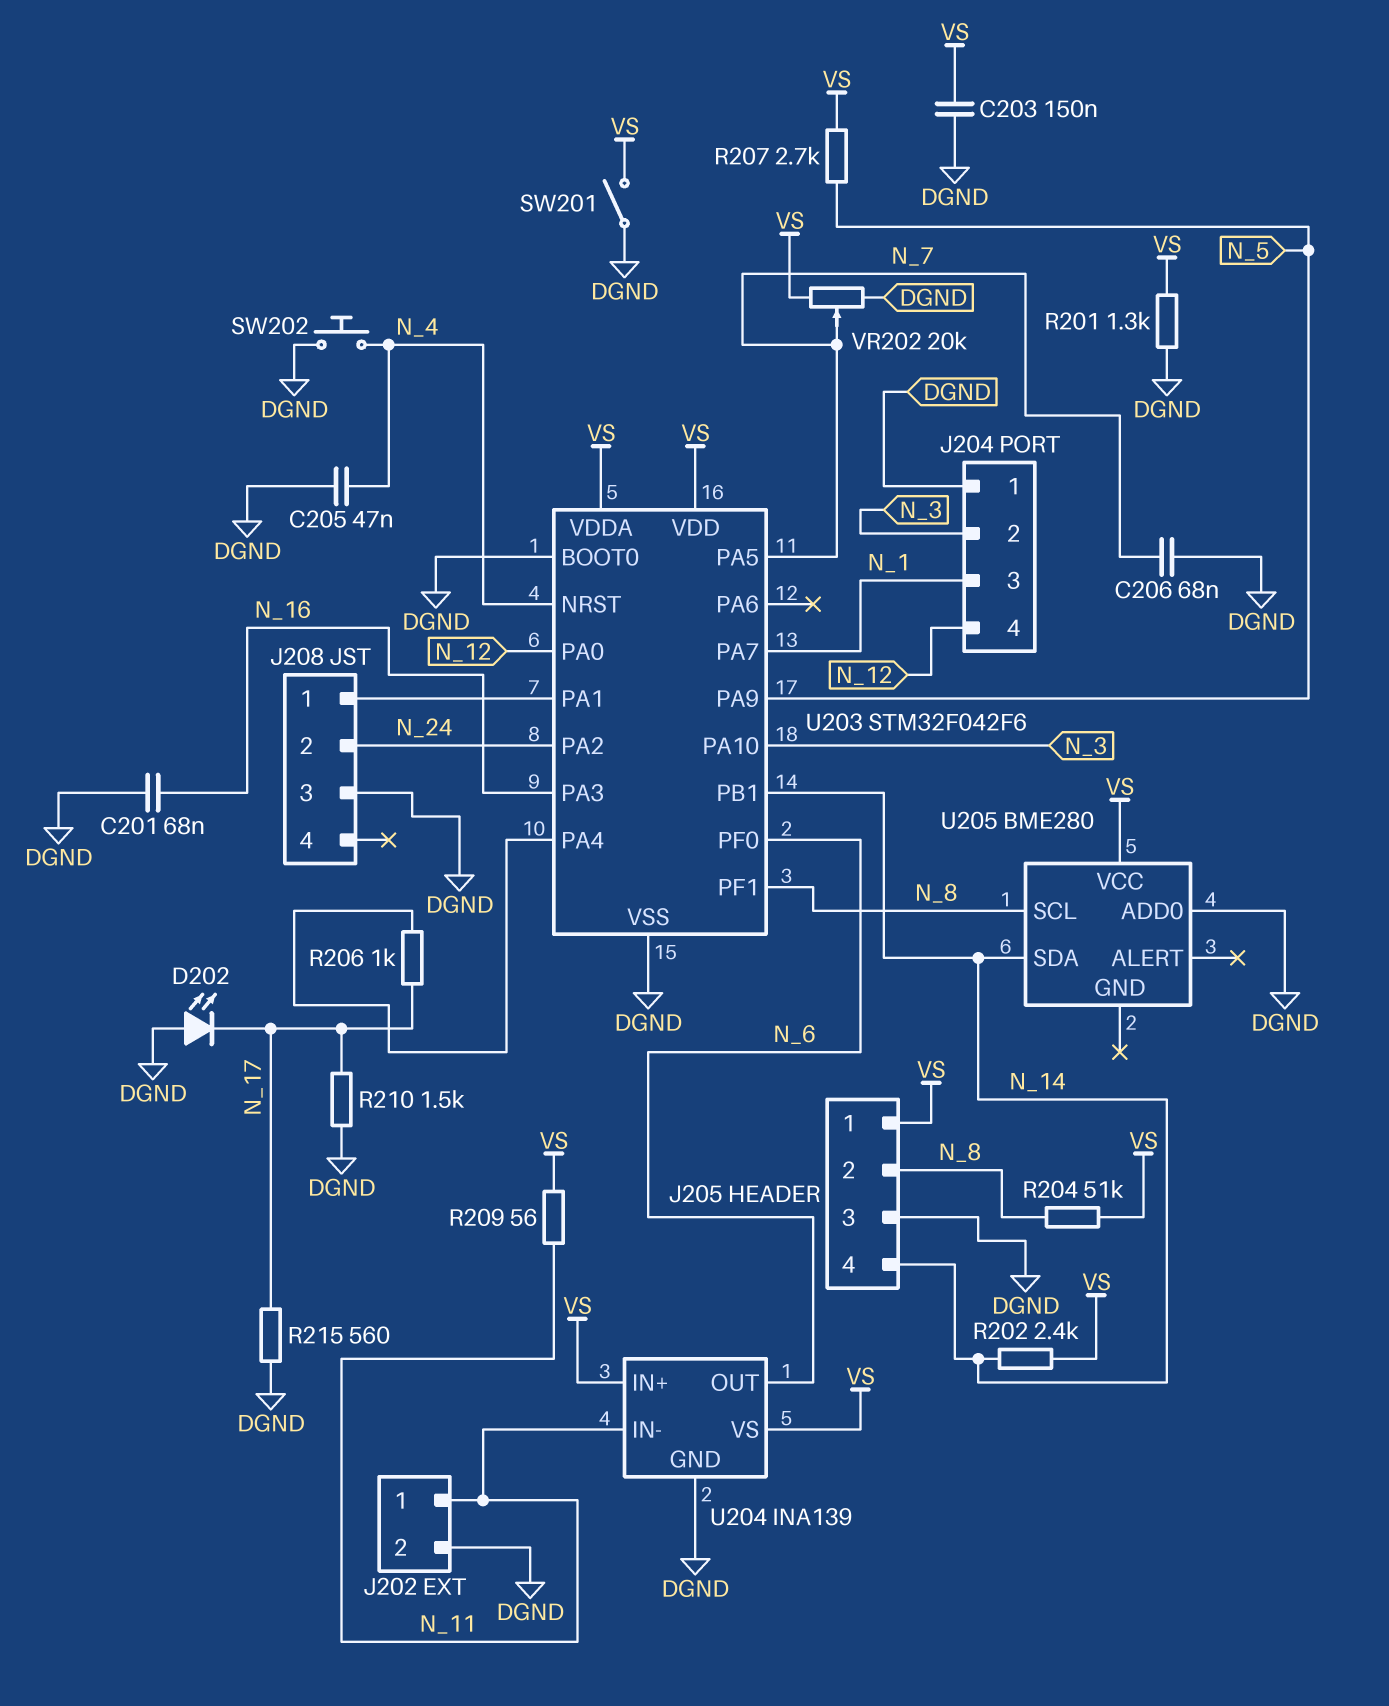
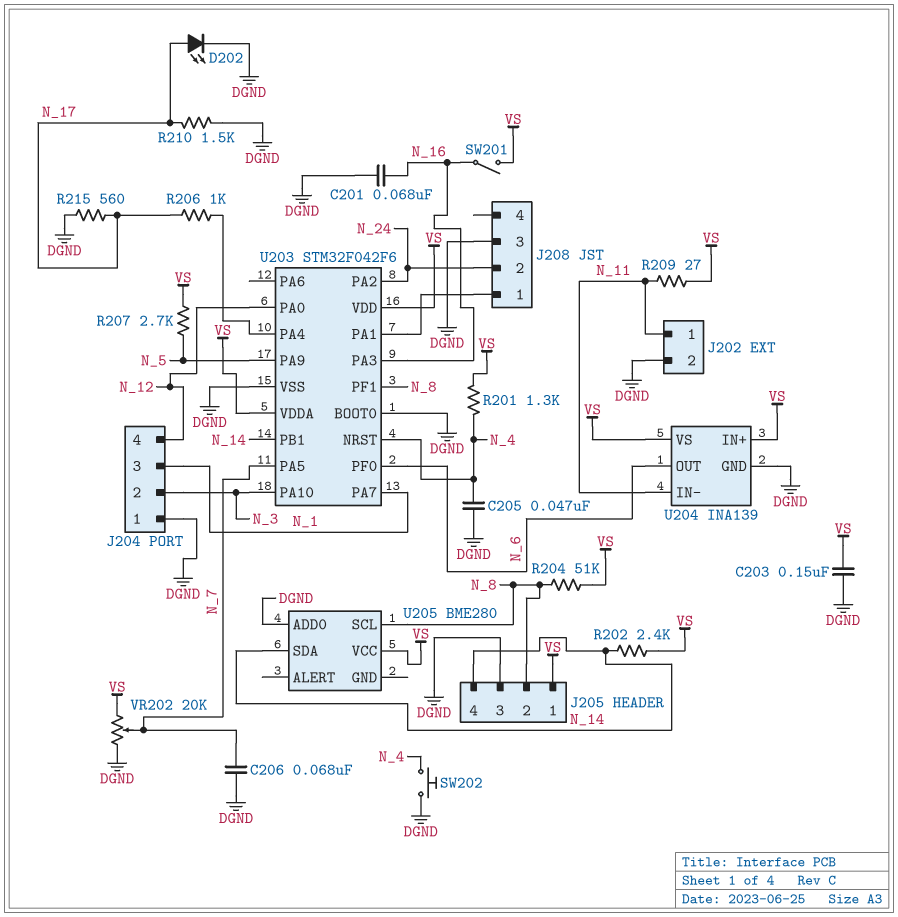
D202: LED (A DGND, K N_17) -> LED (A N_17, K DGND)
R201: 1.3k (DGND, VS) -> 1.3k (N_4, VS)
R209: 56 (N_11, VS) -> 27 (N_11, VS)
SW201: switch (DGND, VS) -> switch (N_16, VS)

